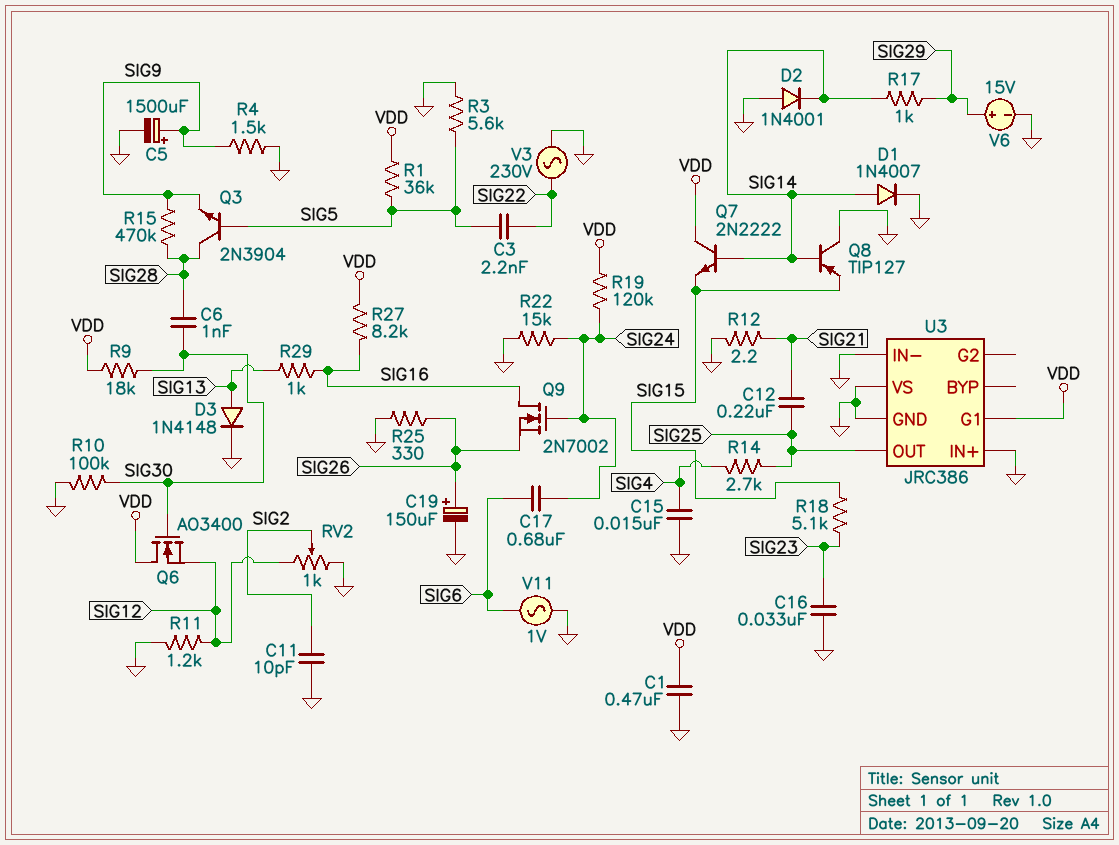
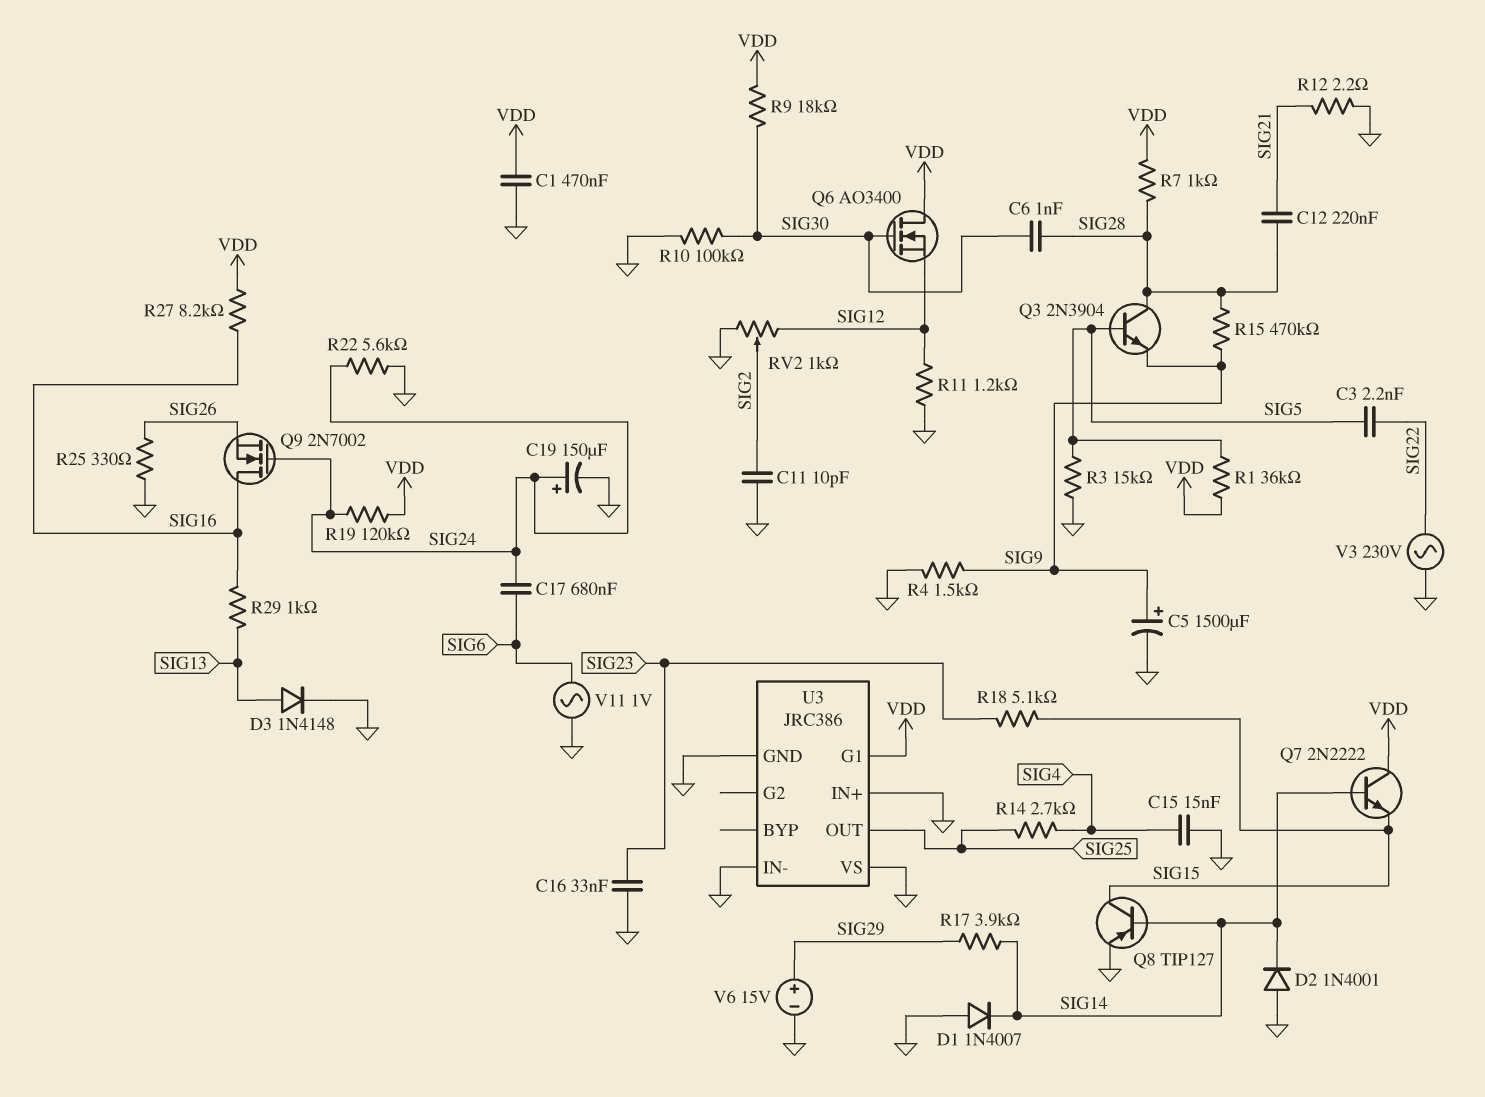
C12: 220nF (SIG21, SIG25) -> 220nF (SIG21, SIG28)
C19: 150uF (plus SIG26, minus GND) -> 150uF (plus SIG24, minus GND)
D1: diode 1N4007 (A SIG14, K GND) -> diode 1N4007 (A GND, K SIG14)
Q8: PNP TIP127 (B SIG14, C GND, E SIG15) -> PNP TIP127 (B SIG14, C SIG15, E GND)
R3: 5.6k (GND, SIG5) -> 15k (GND, SIG5)
R7: none -> 1k (SIG28, VDD)
R17: 1k (SIG14, SIG29) -> 3.9k (SIG14, SIG29)
R22: 15k (GND, SIG24) -> 5.6k (GND, SIG24)

